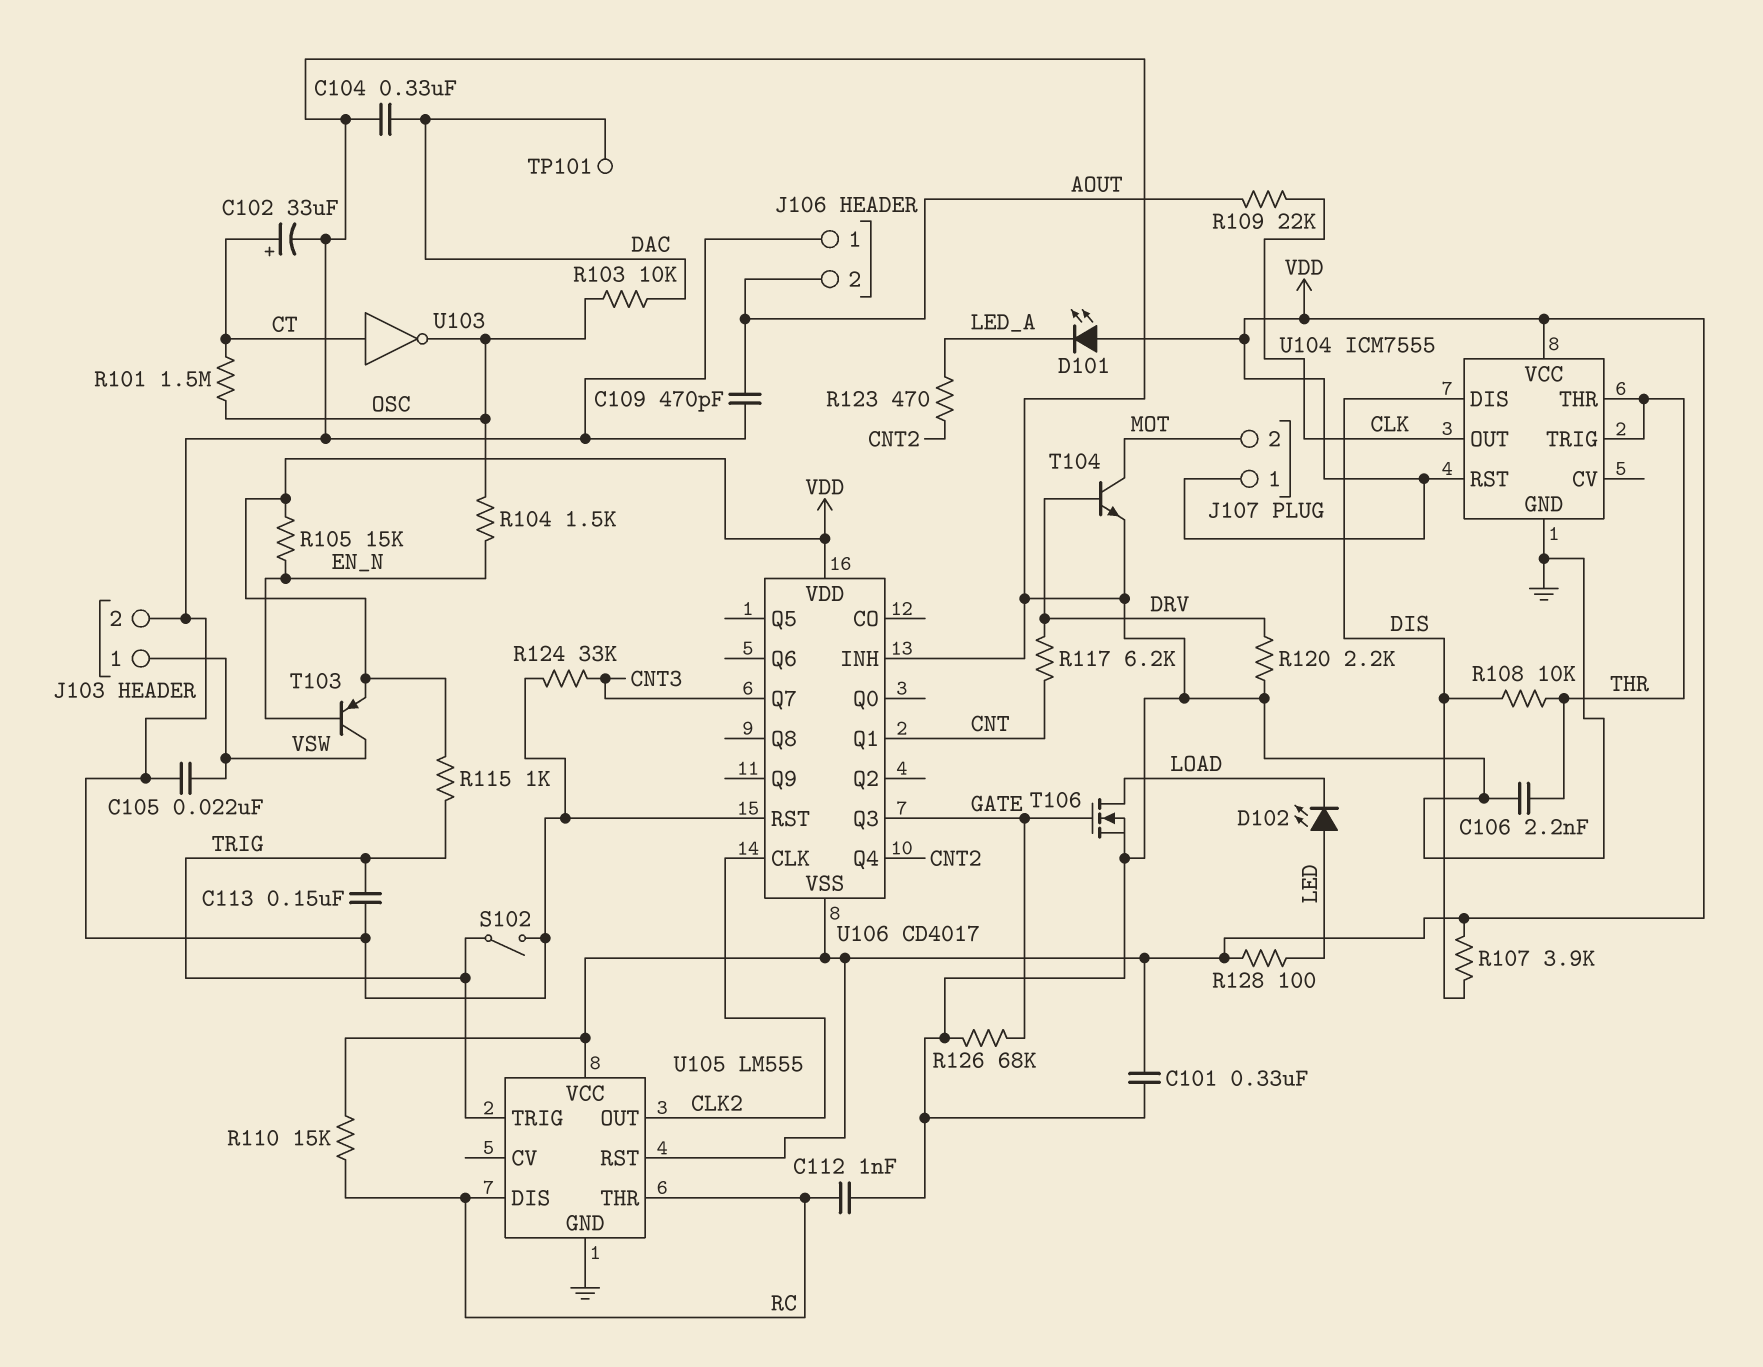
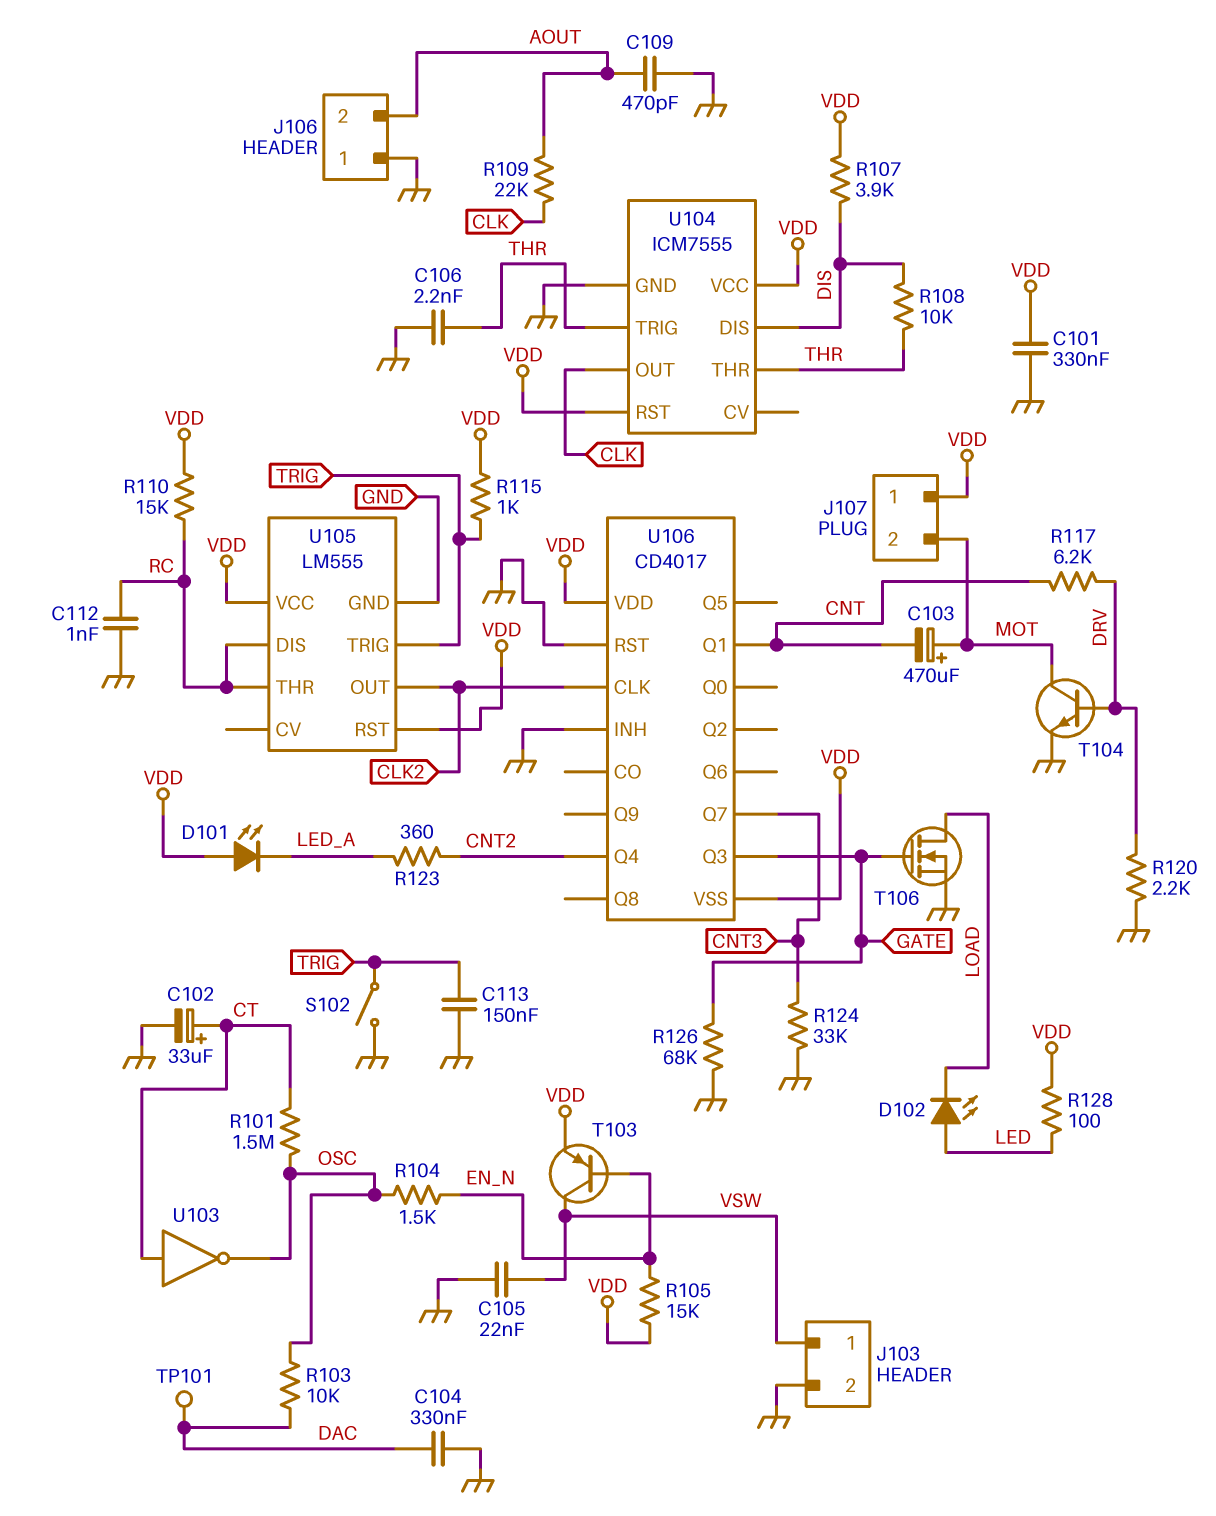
C103: none -> 470uF (plus MOT, minus CNT)
R123: 470 (CNT2, LED_A) -> 360 (CNT2, LED_A)

